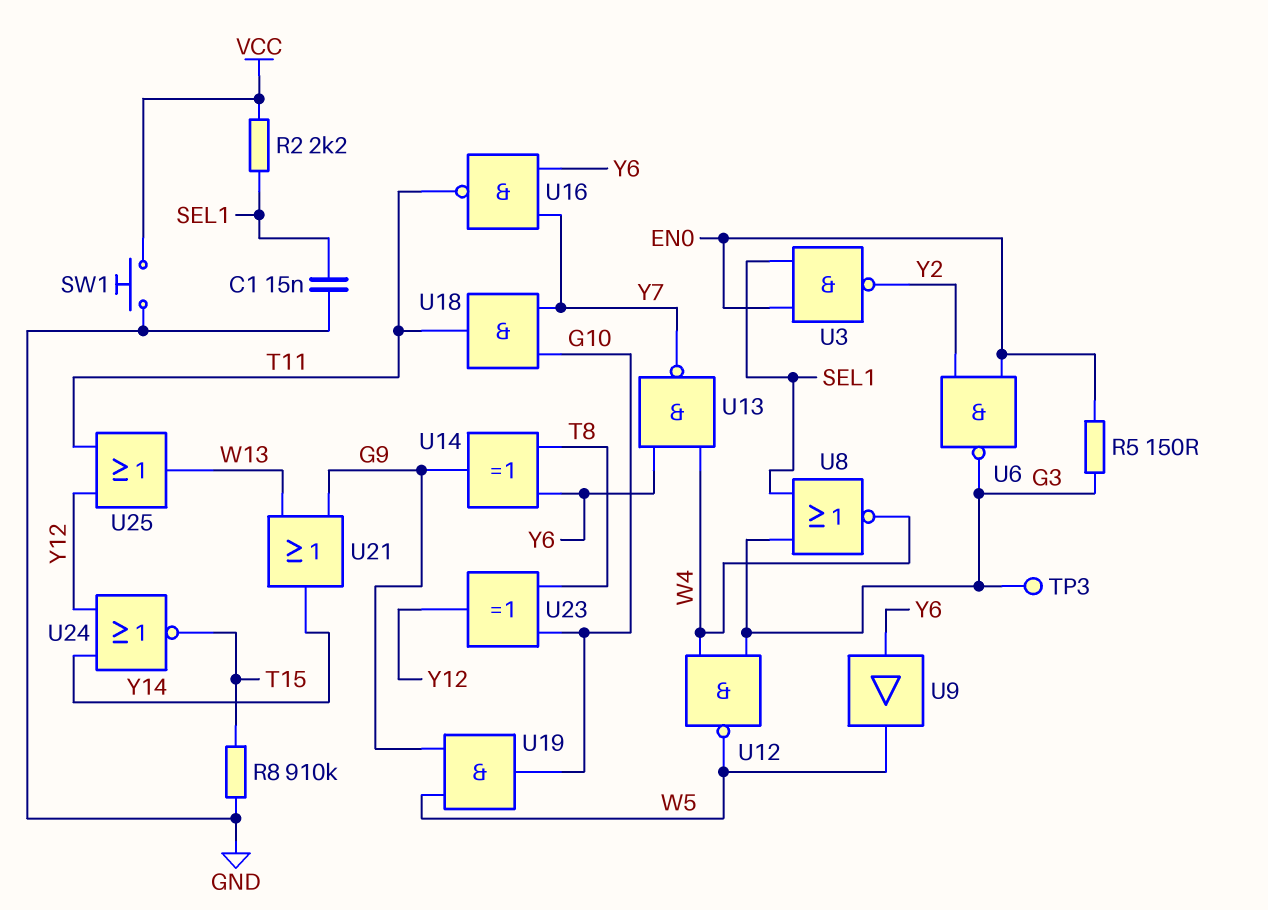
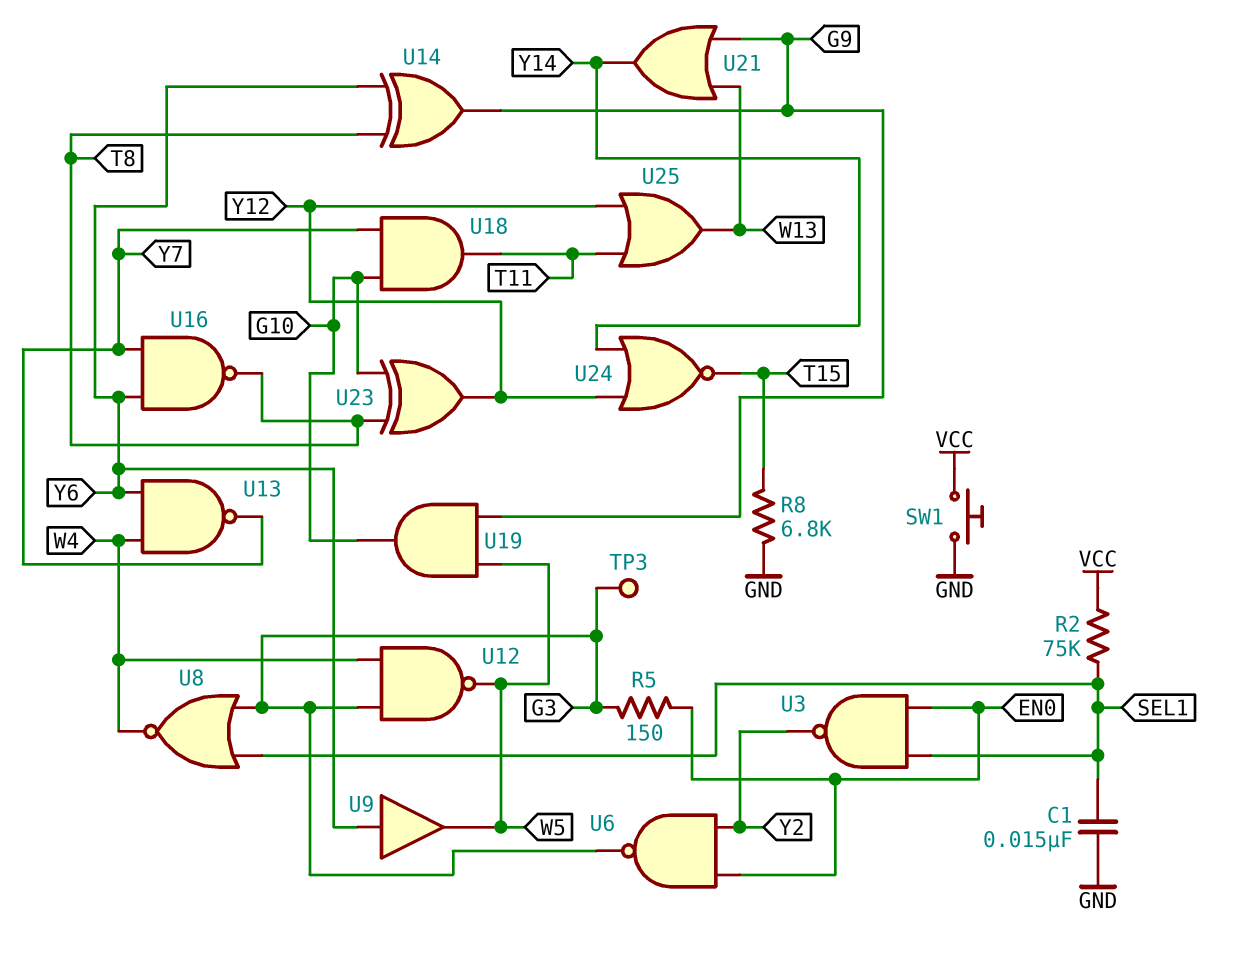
R2: 2.2k (SEL1, VCC) -> 75k (SEL1, VCC)
R8: 910k (GND, T15) -> 6.8k (GND, T15)
U16: NAND (in Y6, in Y7, out T11) -> NAND (in Y6, in Y7, out T8)

